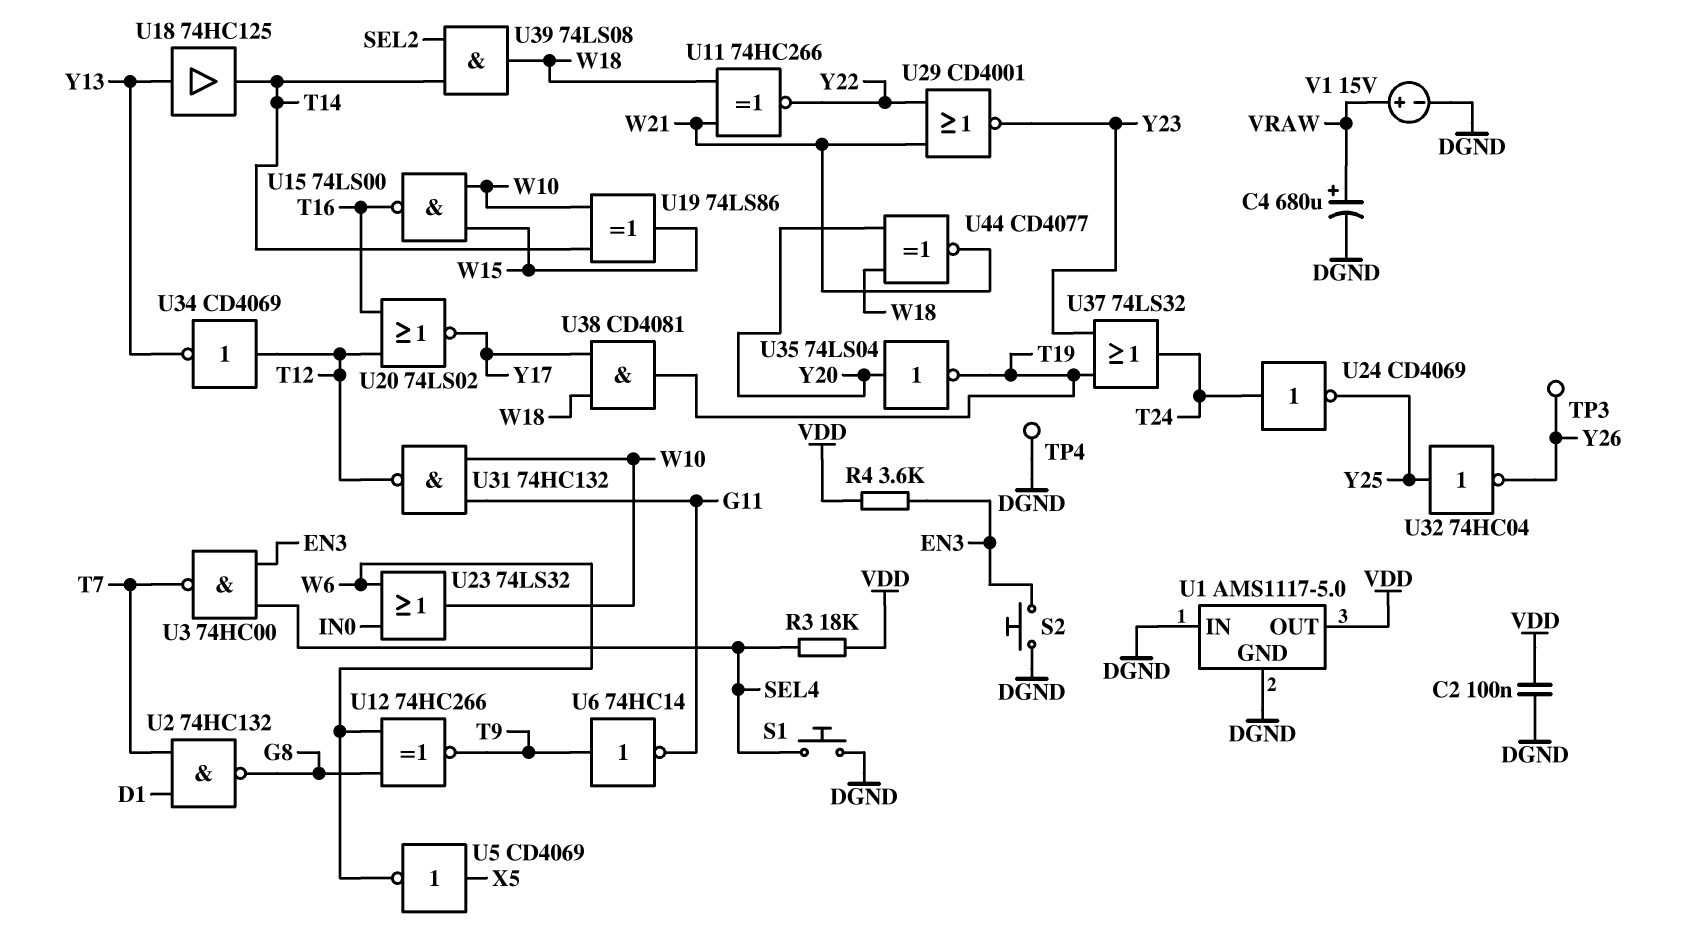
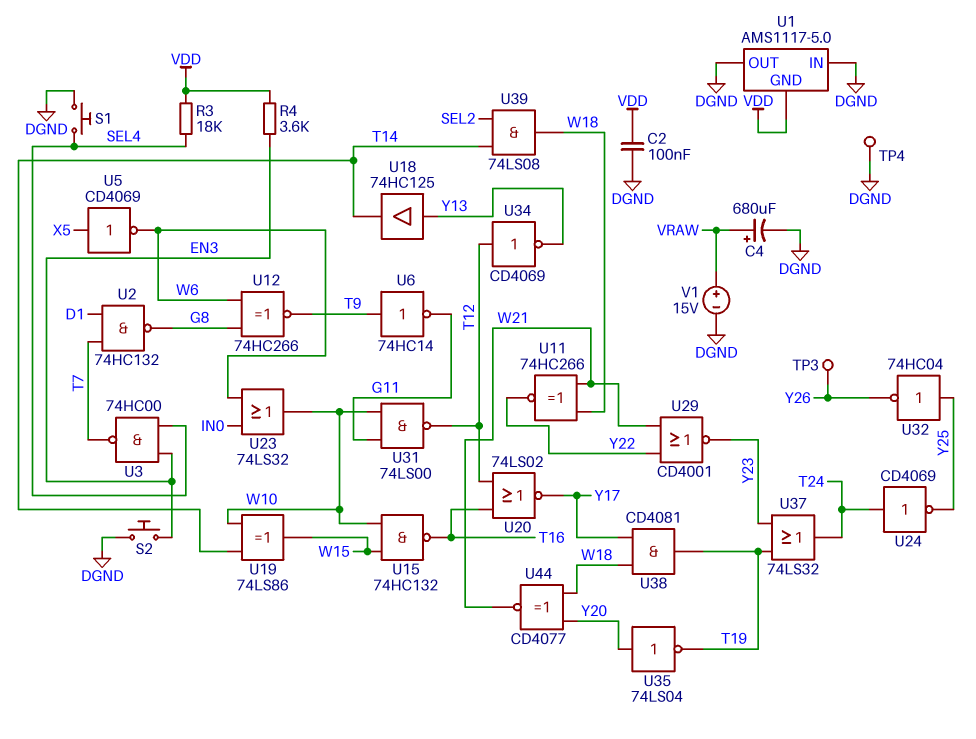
U1 pin GND: DGND -> VDD
U1 pin OUT: VDD -> DGND
U15: NAND 74LS00 (in W10, in W15, out T16) -> NAND 74HC132 (in W10, in W15, out T16)
U31: NAND 74HC132 (in G11, in W10, out T12) -> NAND 74LS00 (in G11, in W10, out T12)

